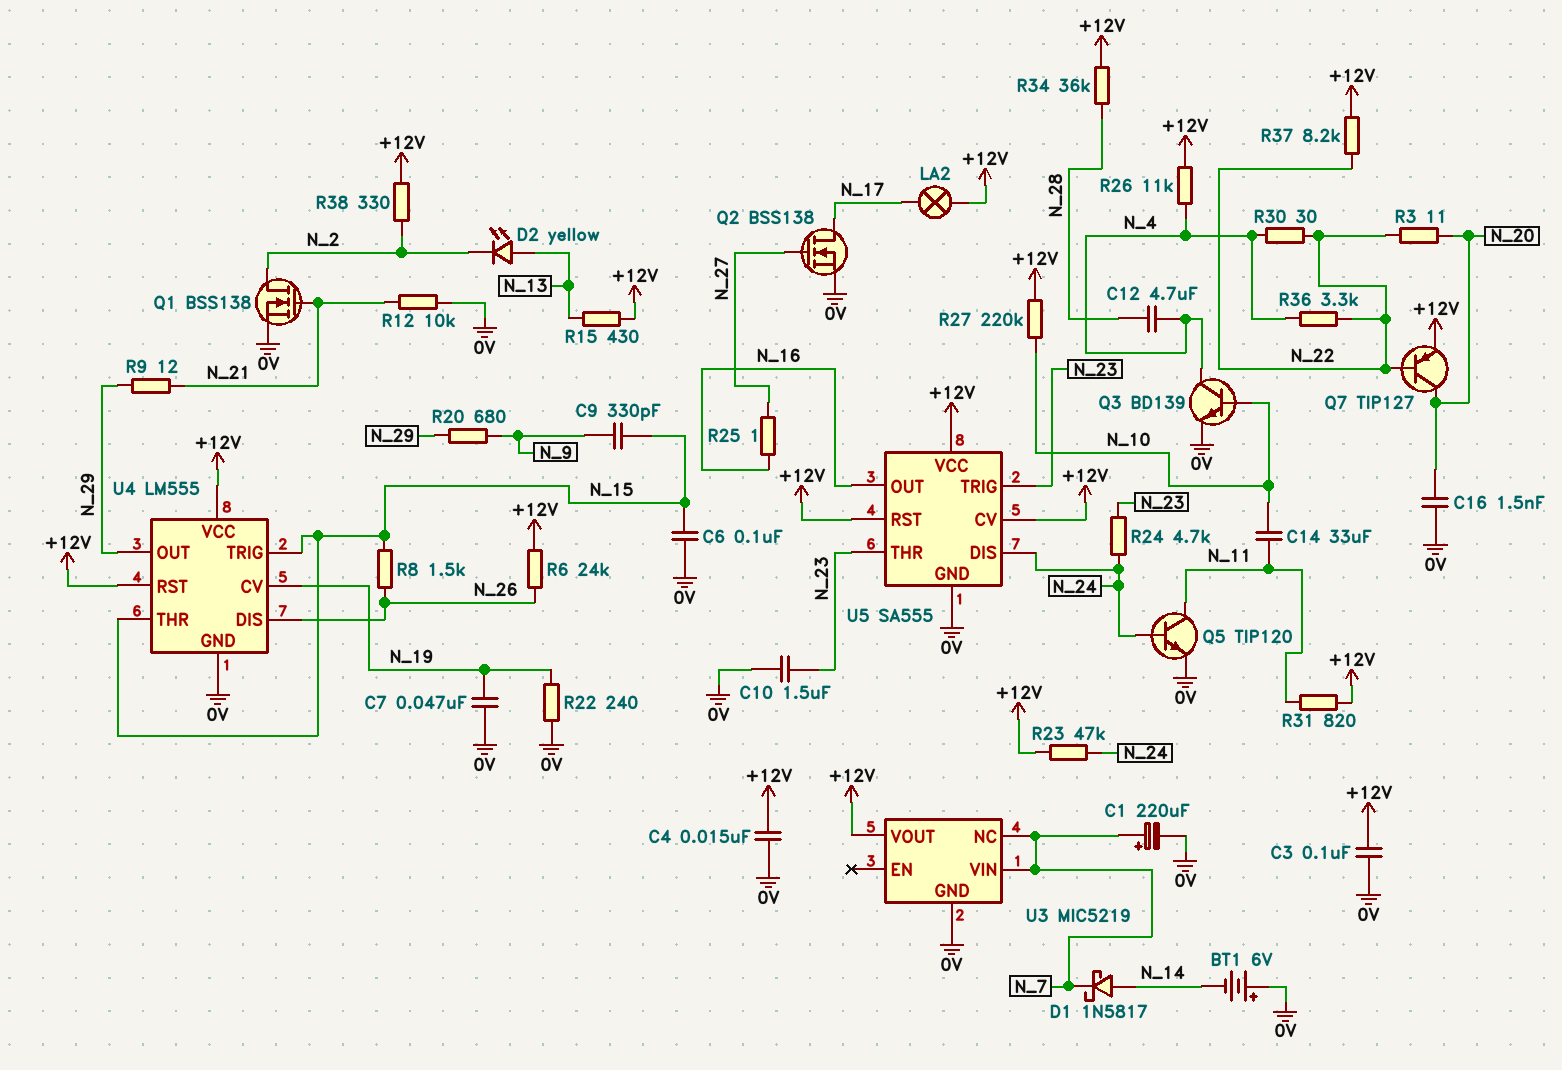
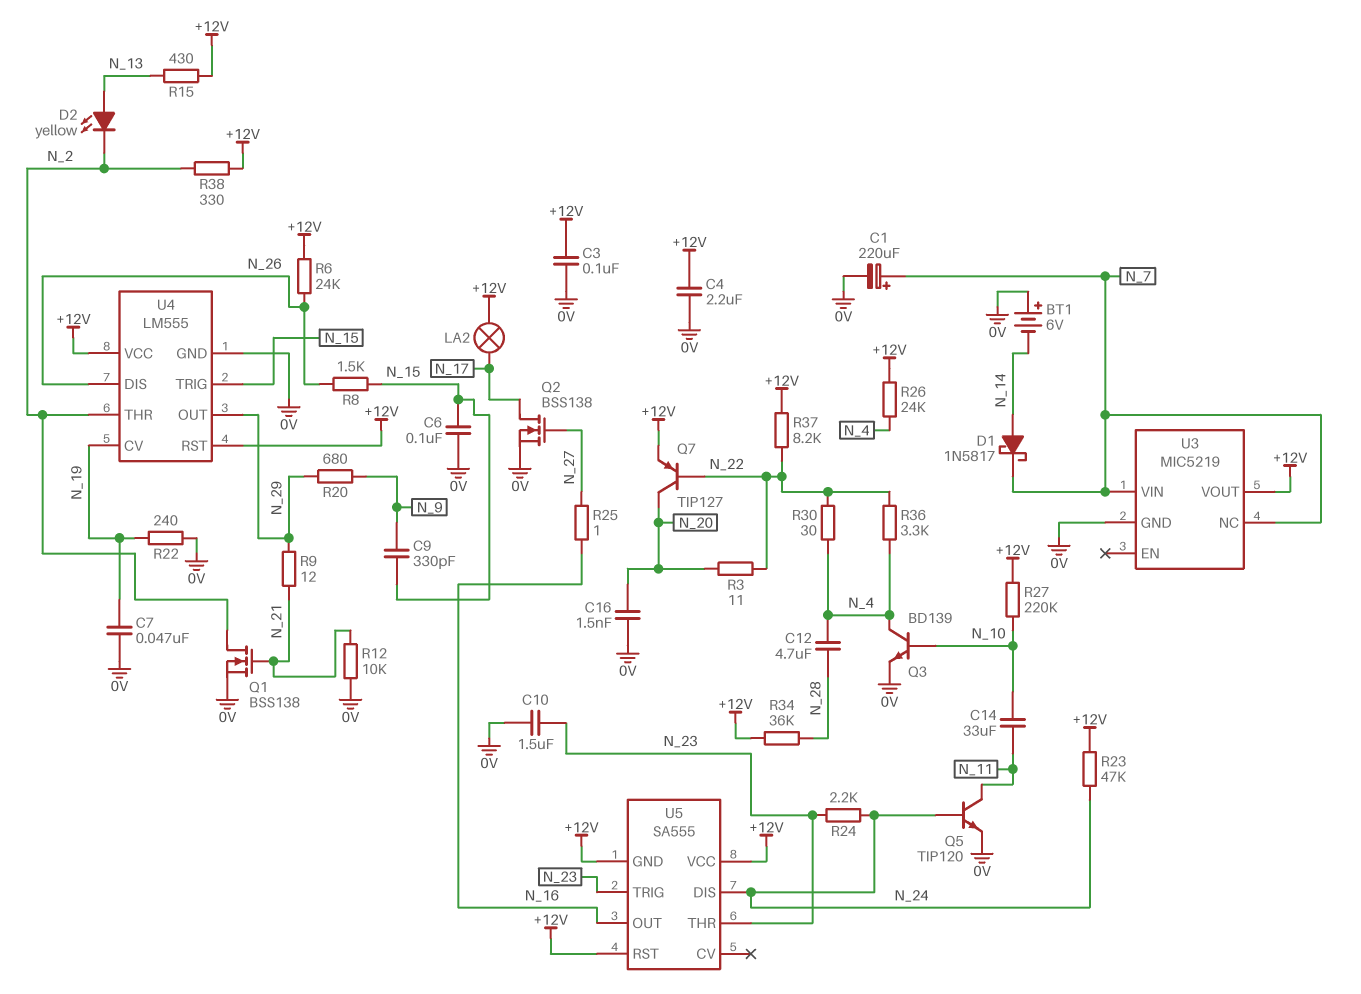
C4: 15nF (+12V, 0V) -> 2.2uF (+12V, 0V)
R24: 4.7k (N_23, N_24) -> 2.2k (N_23, N_24)
R26: 11k (+12V, N_4) -> 24k (+12V, N_4)
R31: 820 (+12V, N_11) -> none
U4 pin THR: N_15 -> N_2
U5 pin CV: +12V -> none
U5 pin GND: 0V -> +12V

